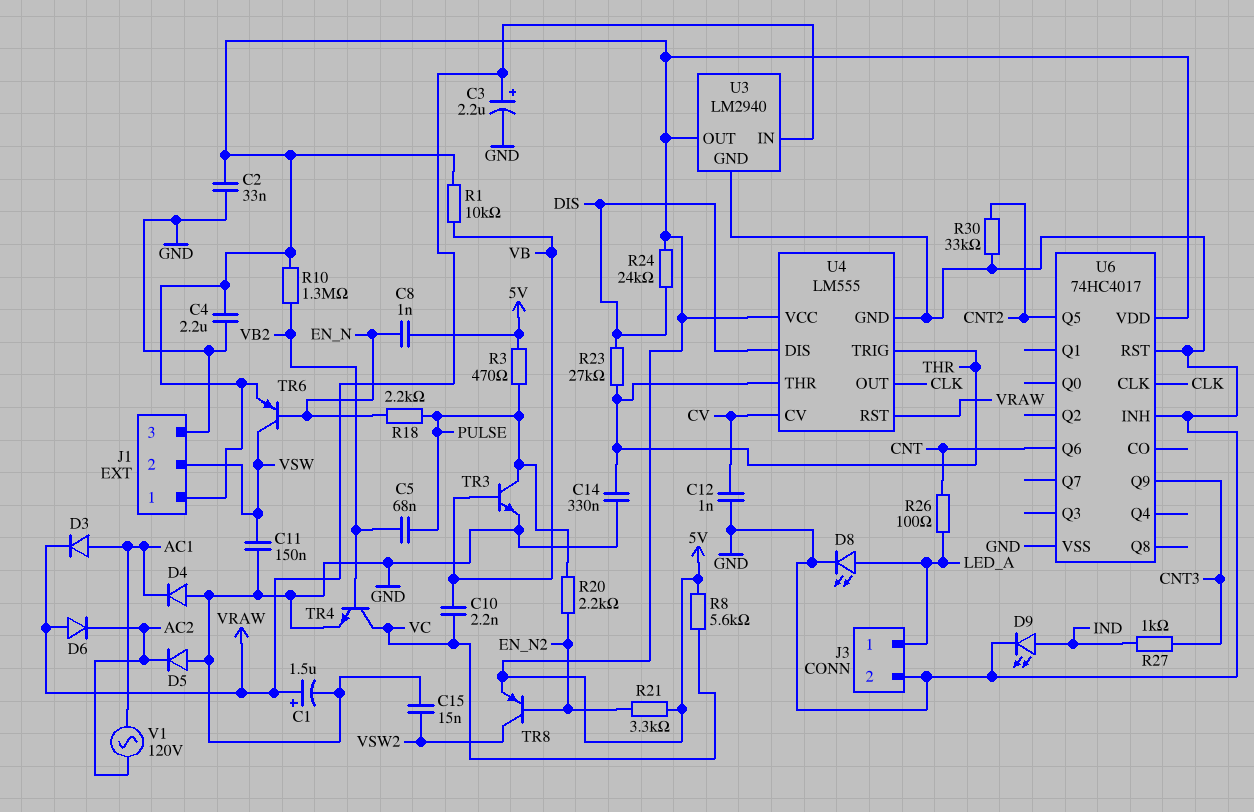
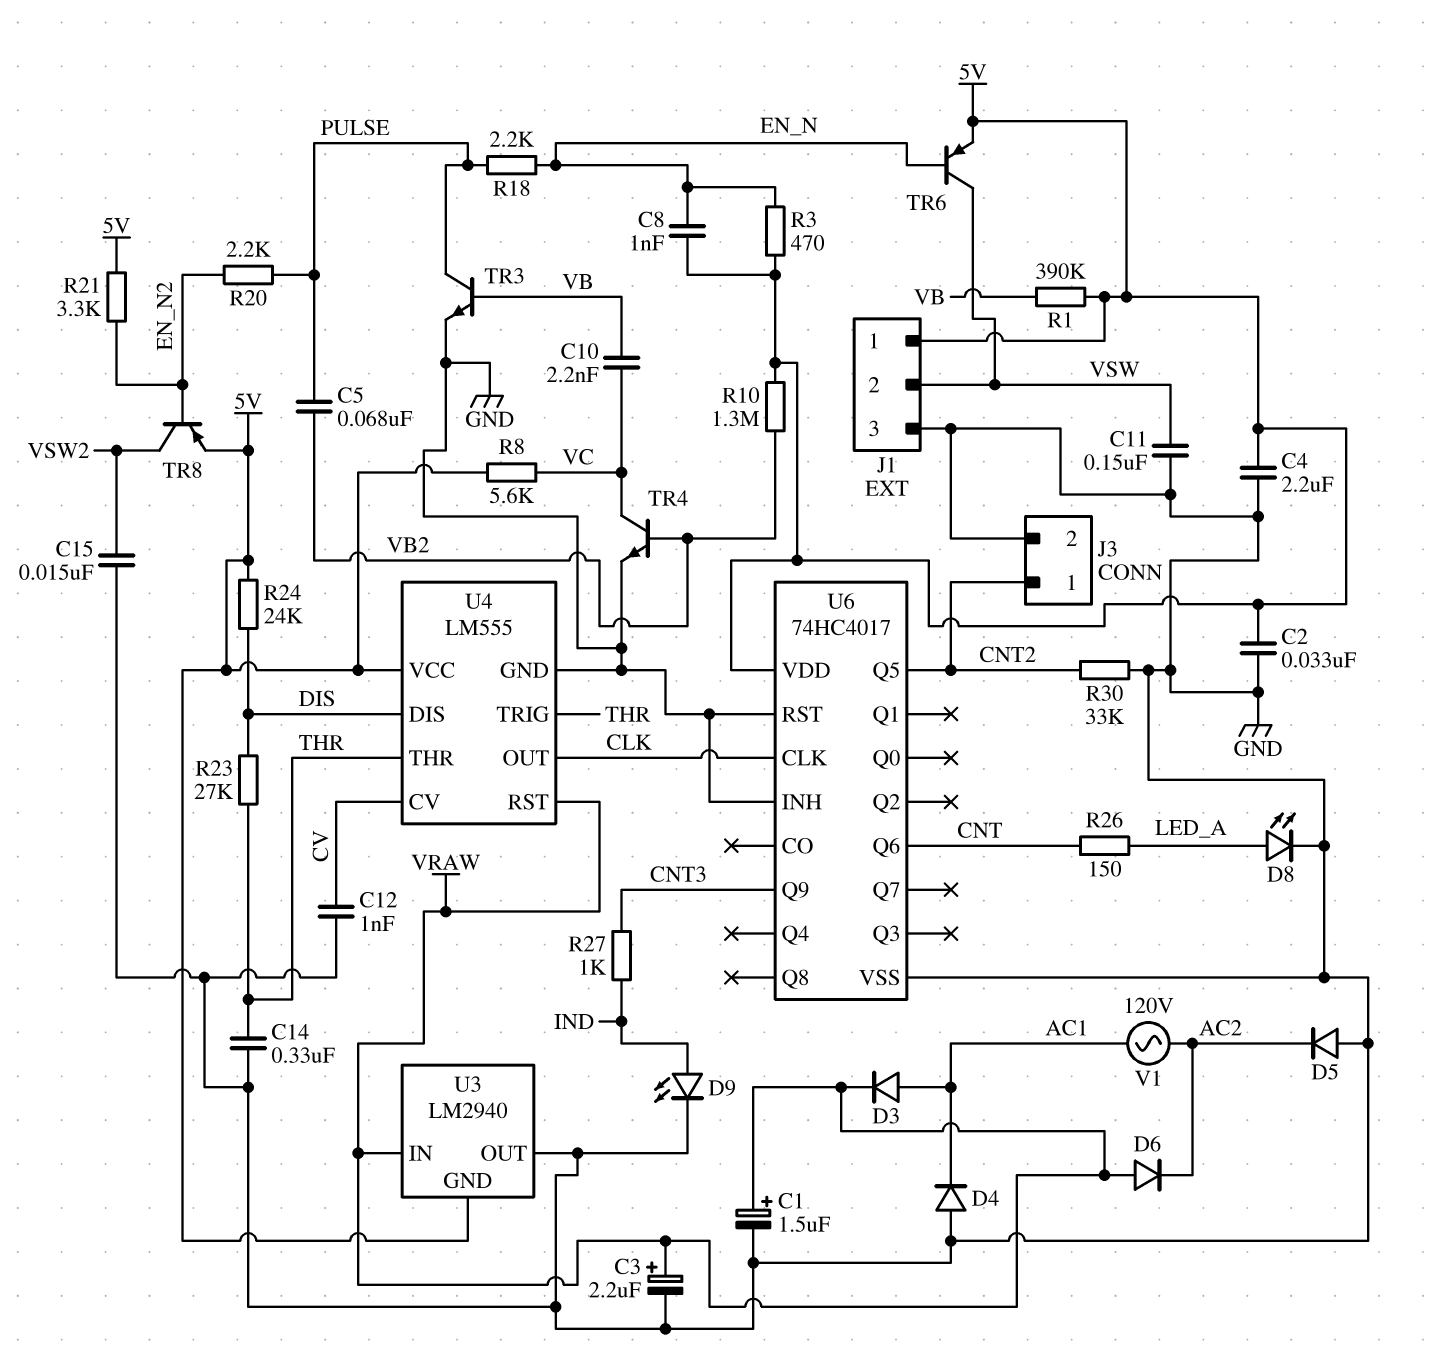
J3 pin 1: LED_A -> CNT2
R1: 10k (5V, VB) -> 390k (5V, VB)
R3: 470 (5V, PULSE) -> 470 (5V, EN_N)
R26: 100 (CNT, LED_A) -> 150 (CNT, LED_A)
U3 pin GND: GND -> 5V
U3 pin OUT: 5V -> GND

